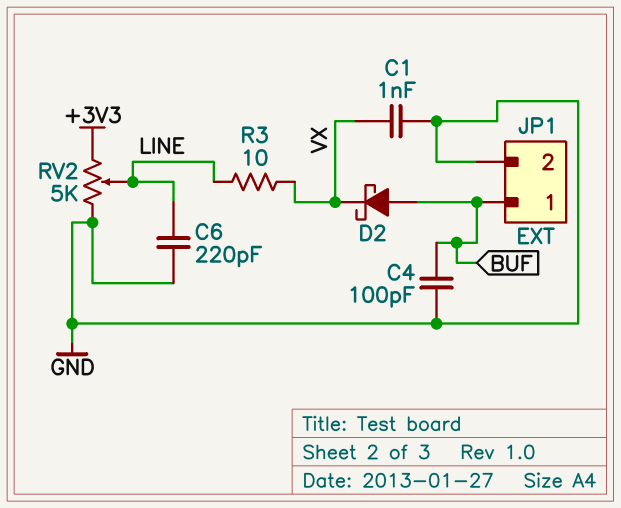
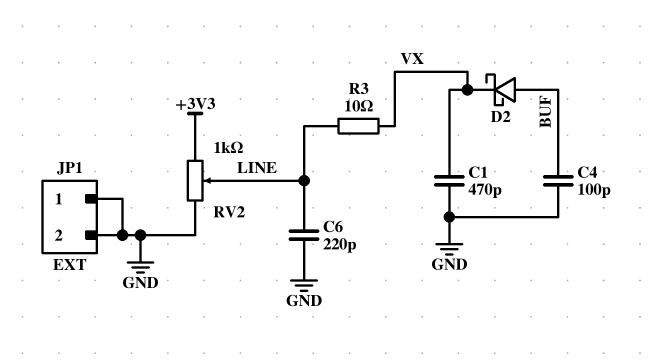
C1: 1nF (GND, VX) -> 470pF (GND, VX)
JP1 pin 1: BUF -> GND
RV2: 5k (+3V3, GND, wiper LINE) -> 1k (+3V3, GND, wiper LINE)

